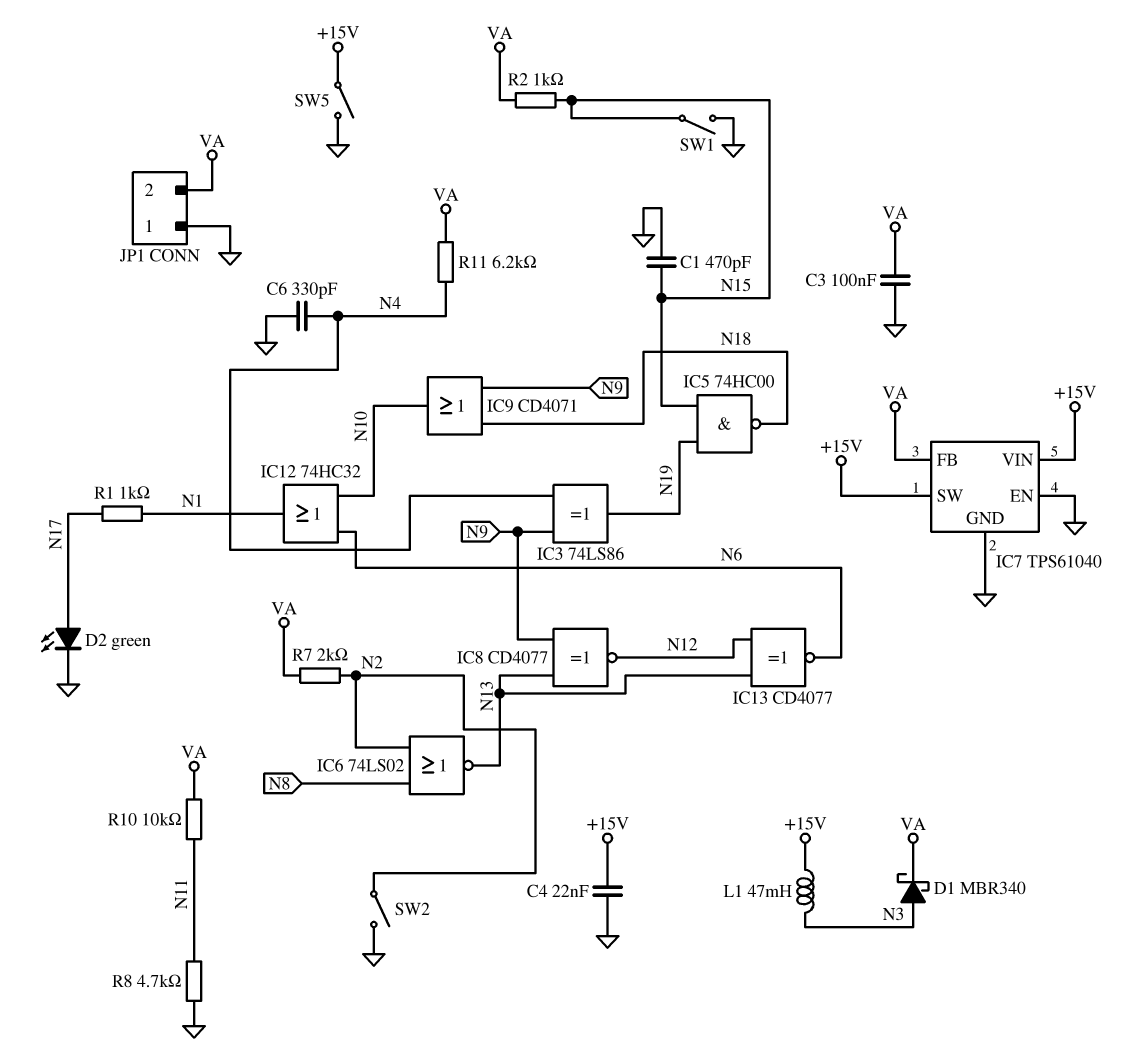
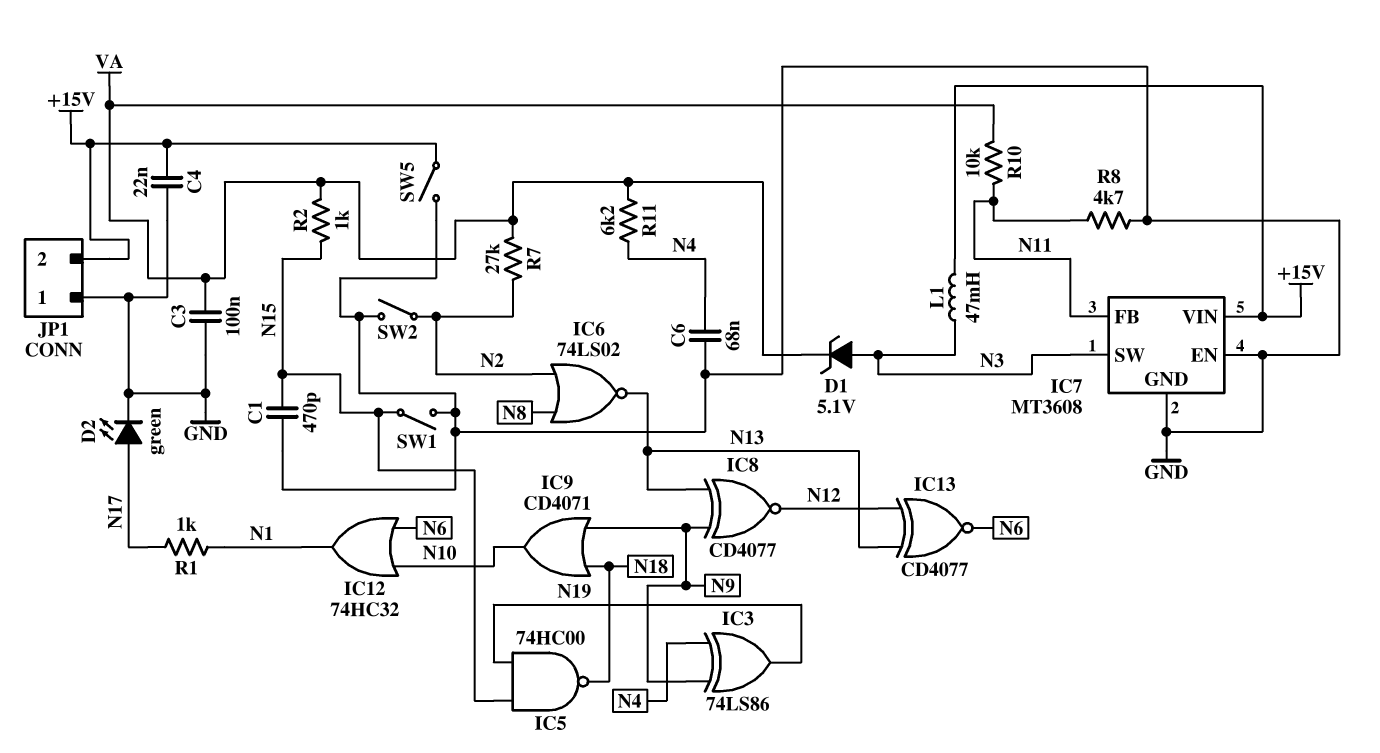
C6: 330pF (GND, N4) -> 68nF (GND, N4)
D1: schottky MBR340 (A N3, K VA) -> zener 5.1V (A N3, K VA)
IC7: TPS61040 -> MT3608
IC7 pin FB: VA -> N11
IC7 pin SW: +15V -> N3
JP1 pin 2: VA -> +15V
R7: 2k (N2, VA) -> 27k (N2, VA)

